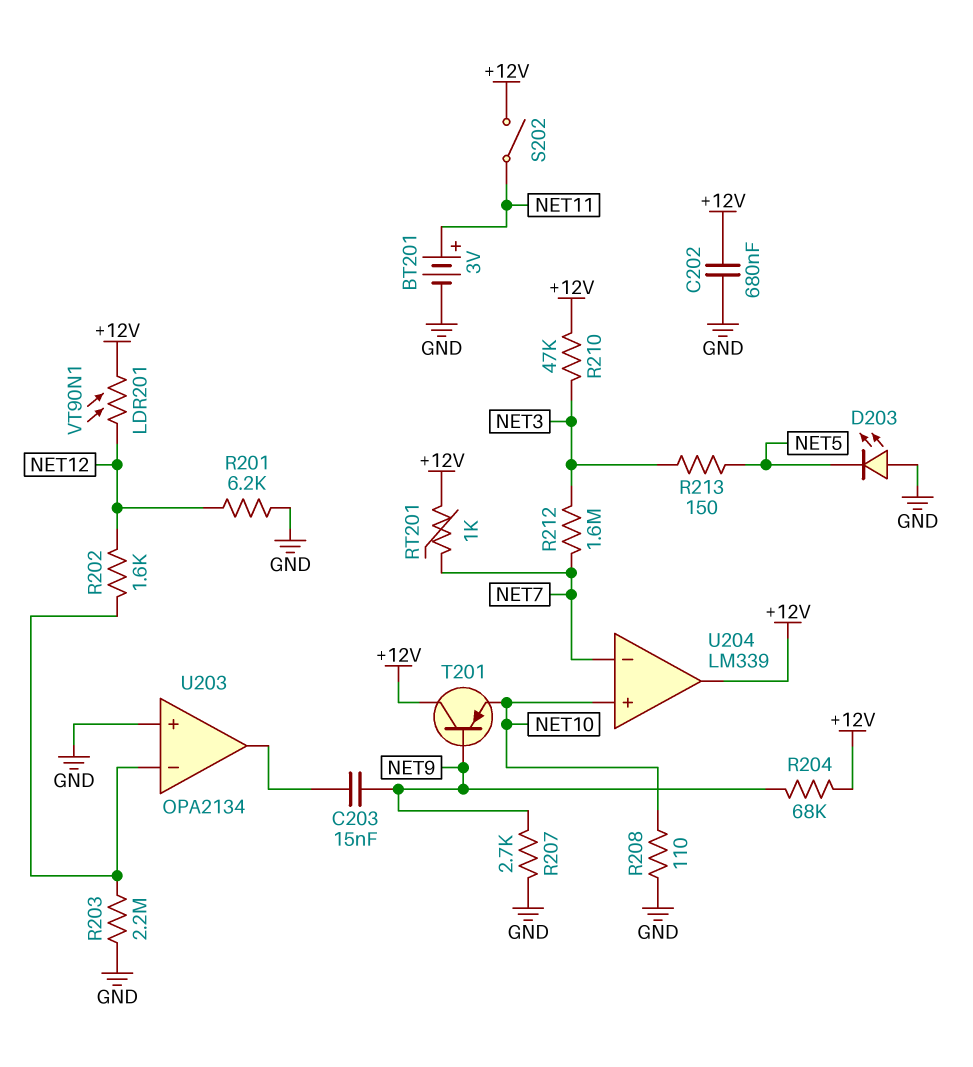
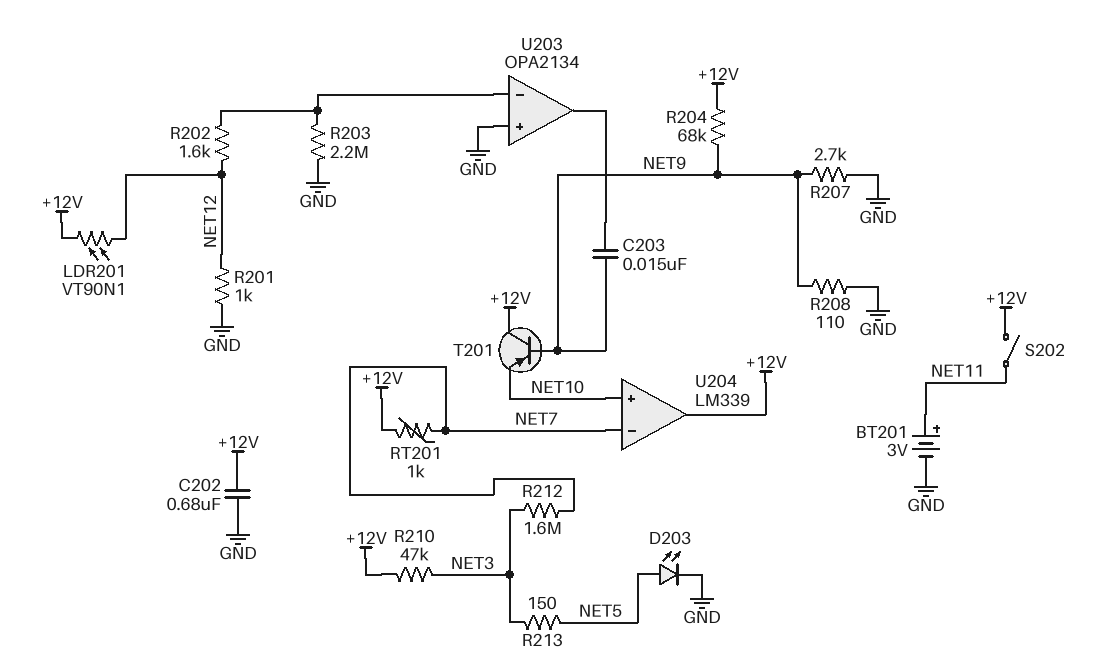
D203: LED (A GND, K NET5) -> LED (A NET5, K GND)
R201: 6.2k (GND, NET12) -> 1k (GND, NET12)
R208: 110 (GND, NET10) -> 110 (GND, NET9)

